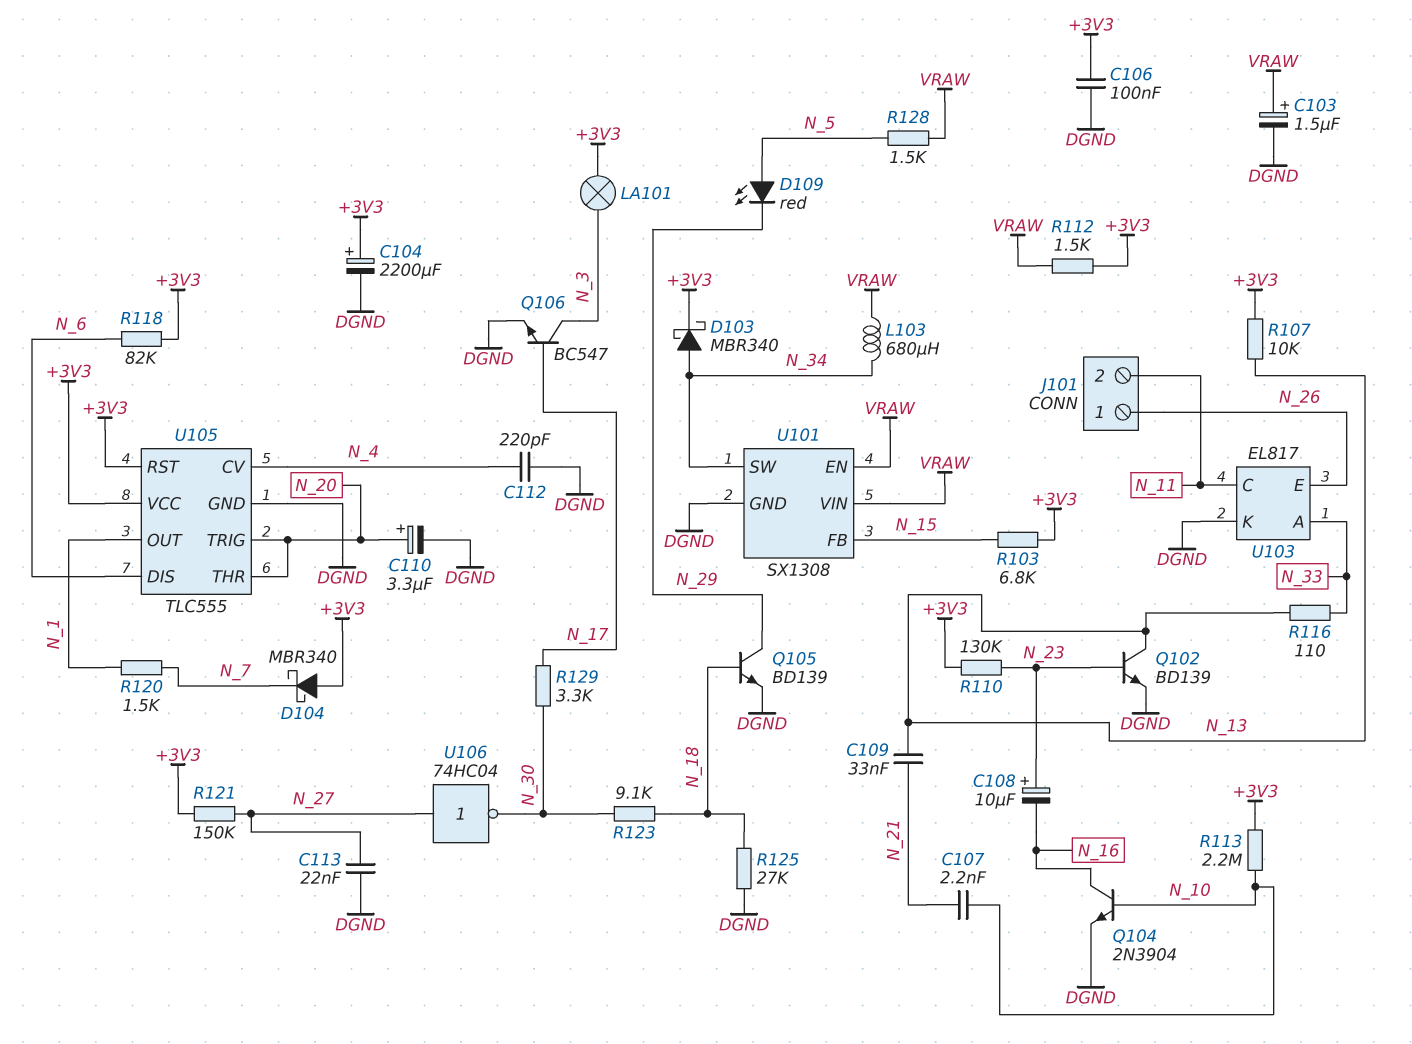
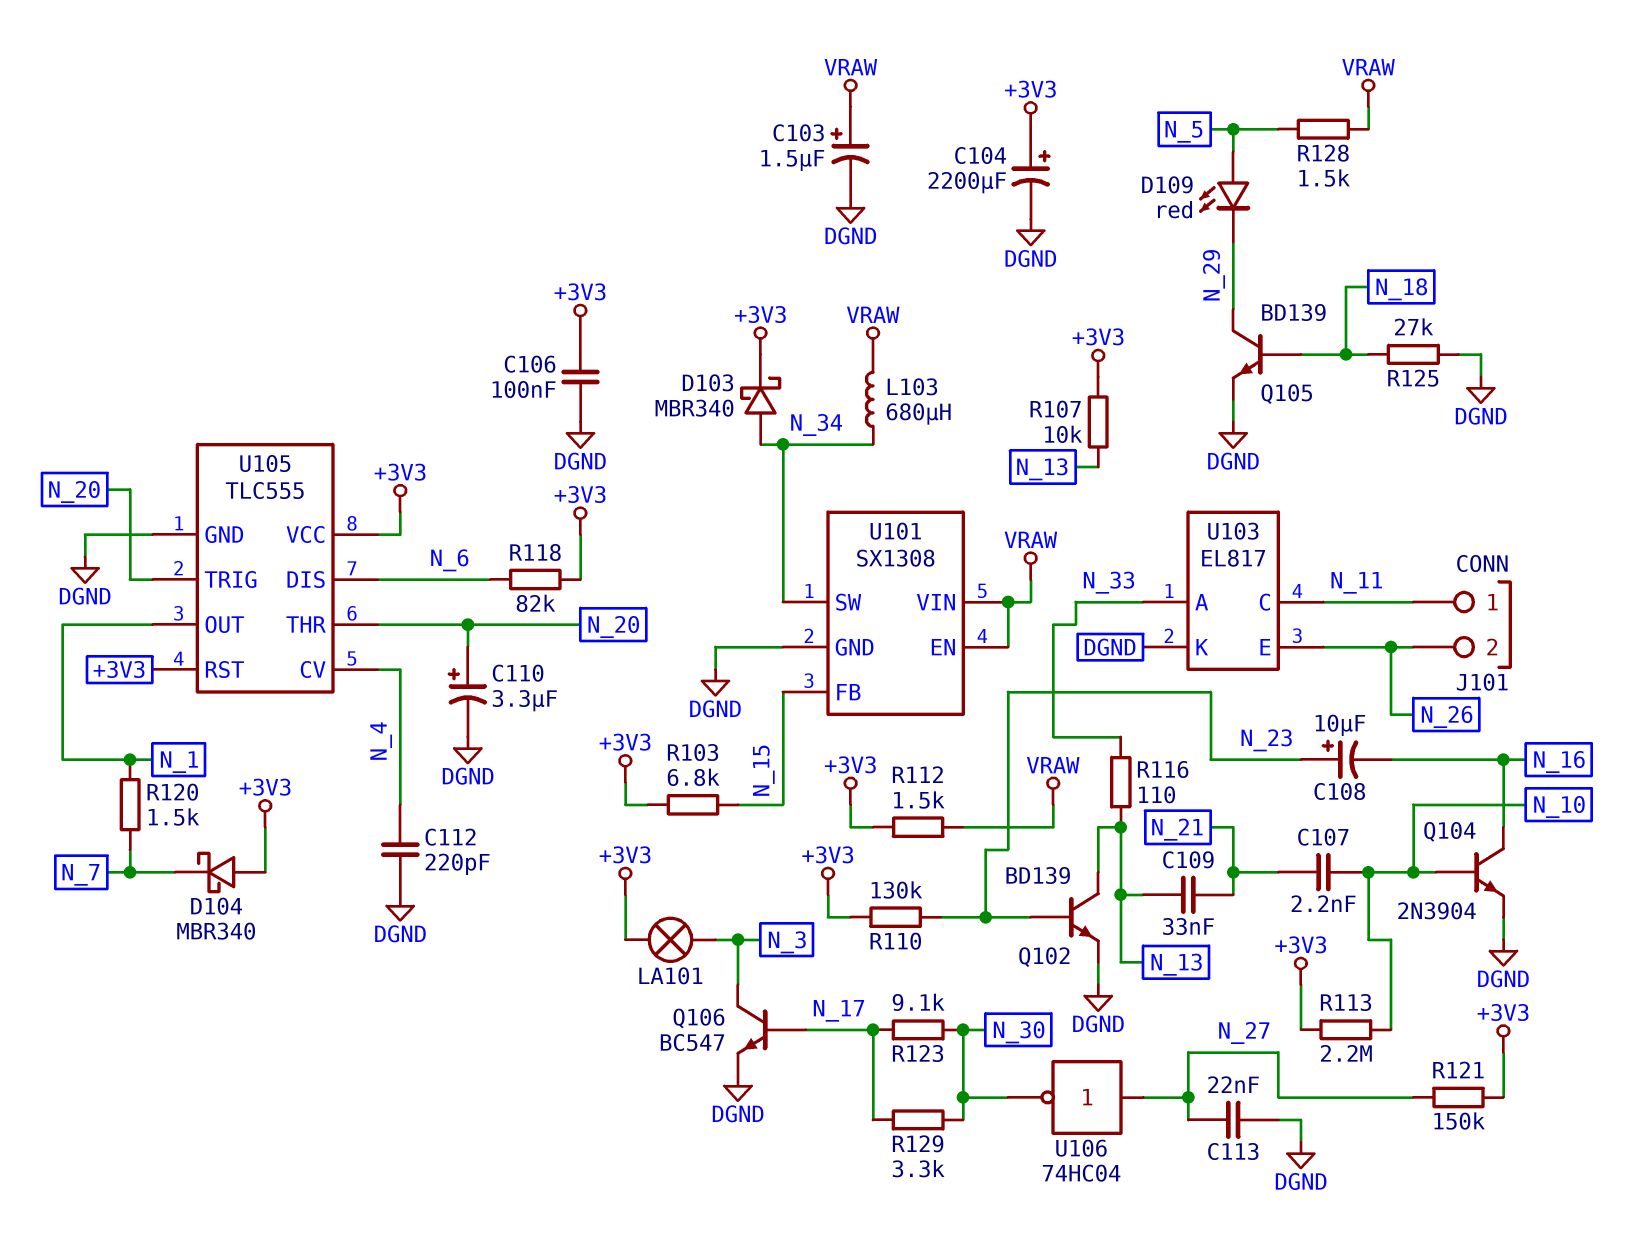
J101 pin 1: N_26 -> N_11
J101 pin 2: N_11 -> N_26
R123: 9.1k (N_18, N_30) -> 9.1k (N_17, N_30)

